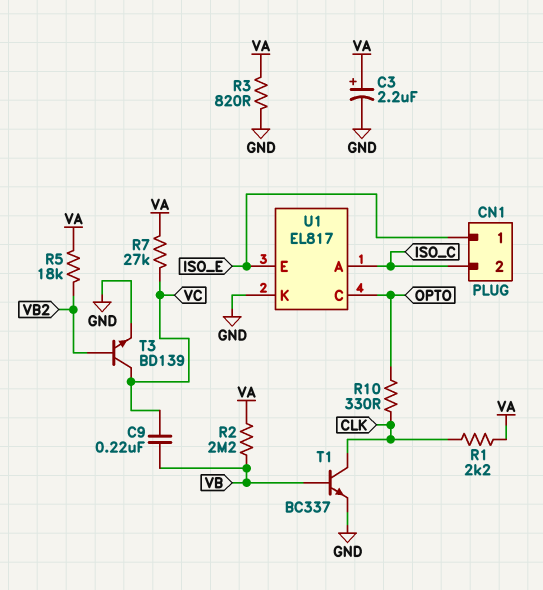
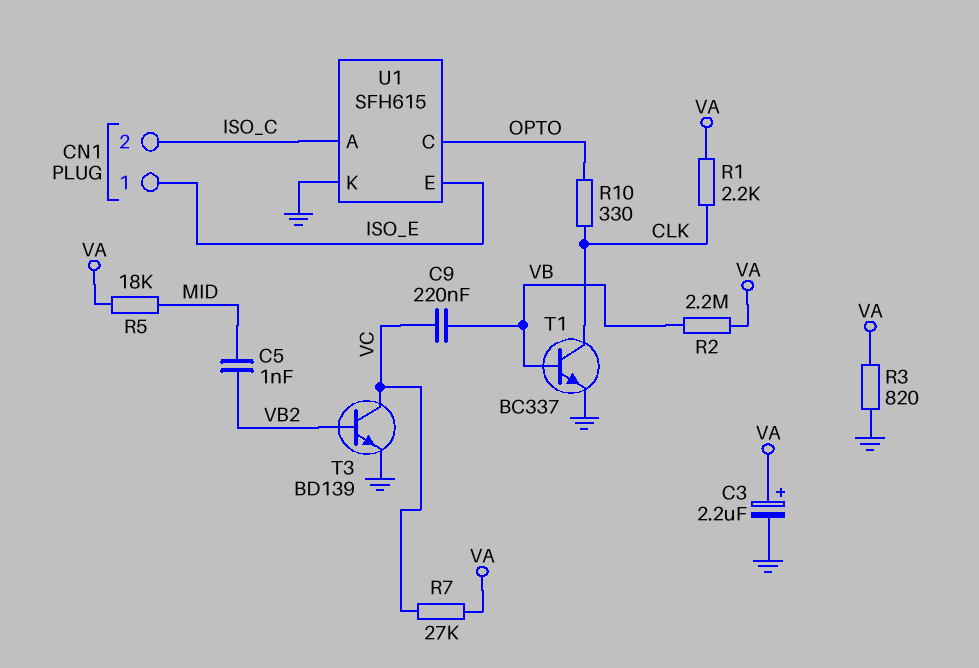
C5: none -> 1nF (MID, VB2)
R5: 18k (VA, VB2) -> 18k (MID, VA)
U1: EL817 -> SFH615

